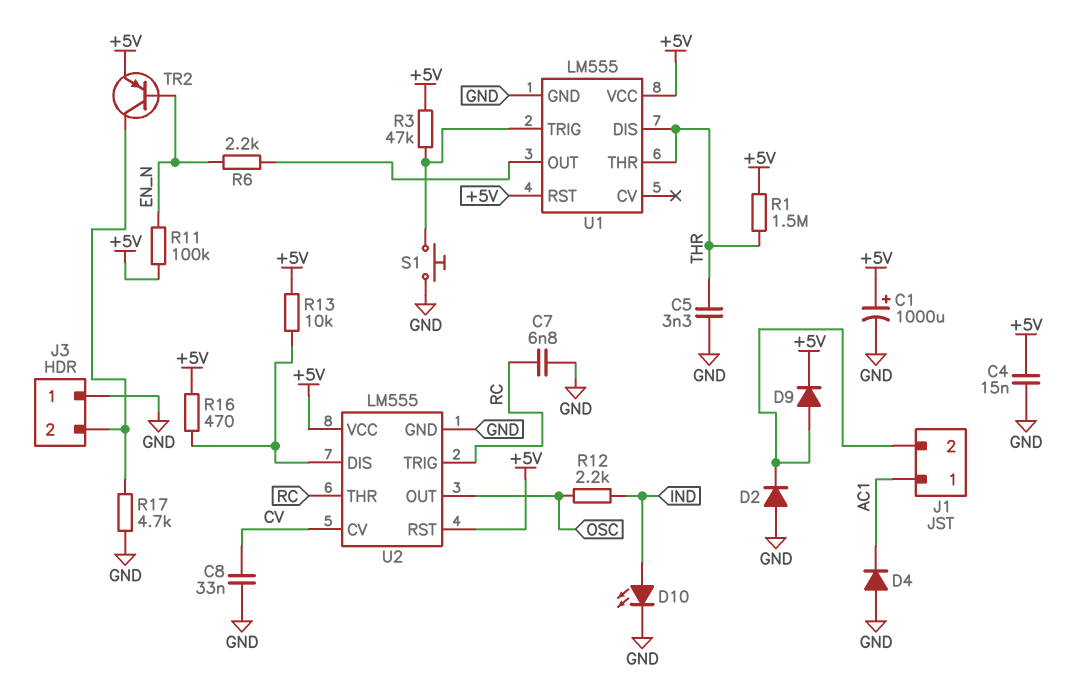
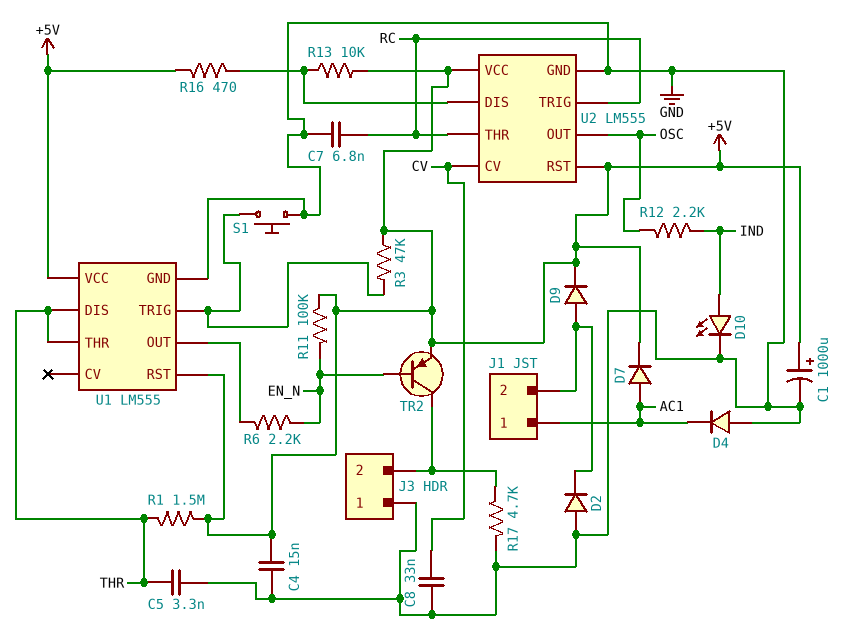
D7: none -> diode (A AC1, K +5V)

